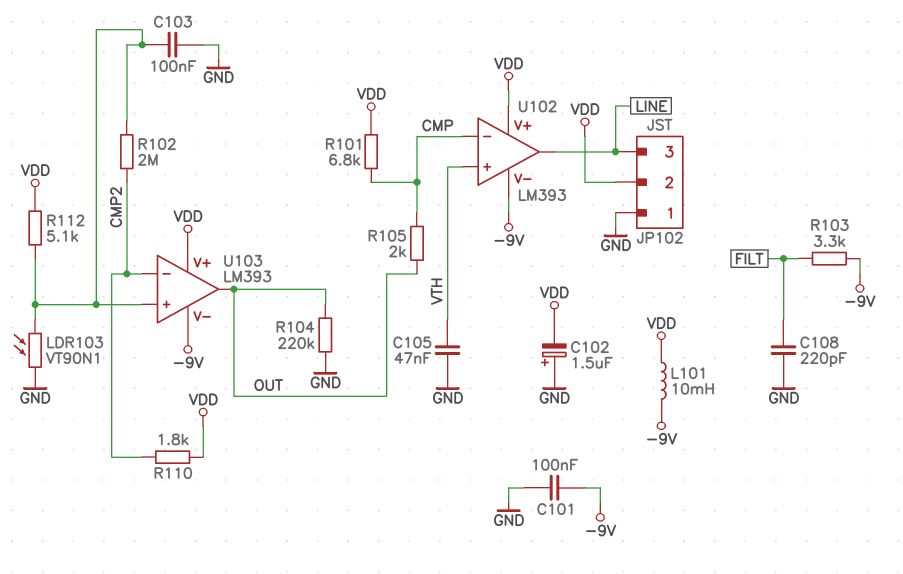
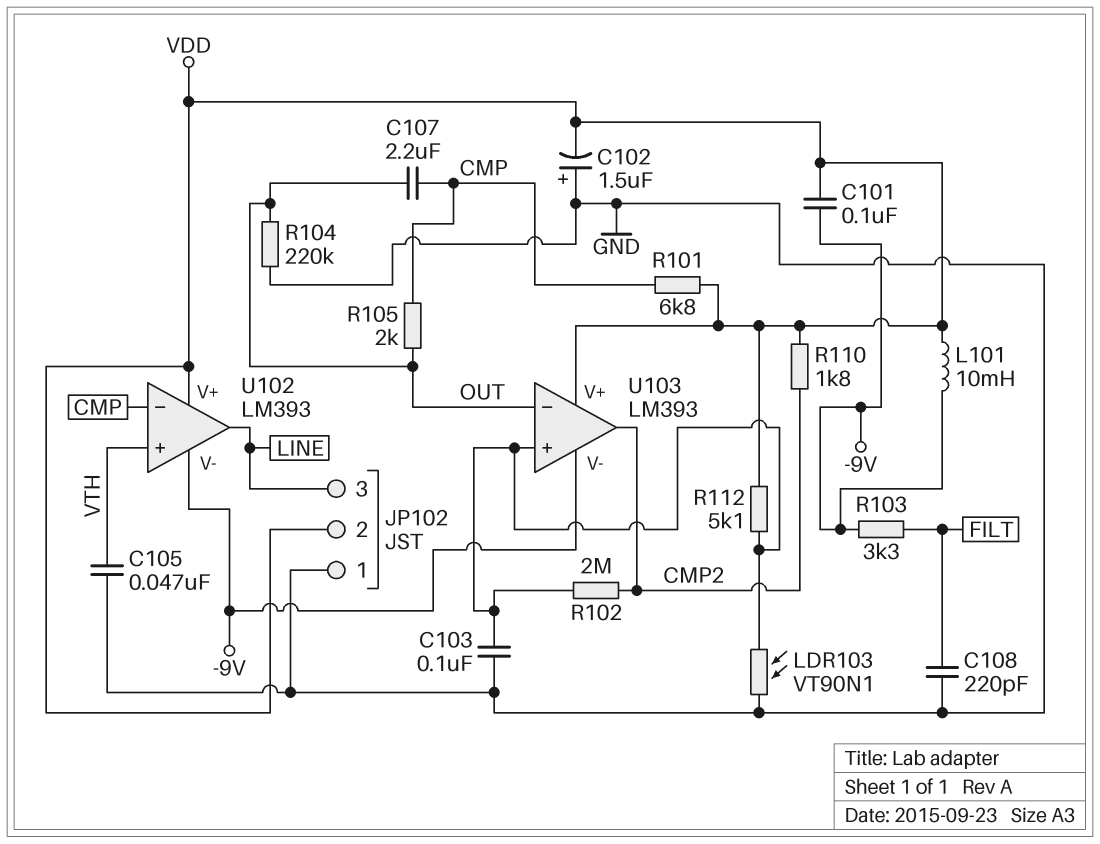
C101: 100nF (-9V, GND) -> 100nF (-9V, VDD)
C107: none -> 2.2uF (CMP, OUT)
U103 pin in-: CMP2 -> OUT
U103 pin out: OUT -> CMP2

